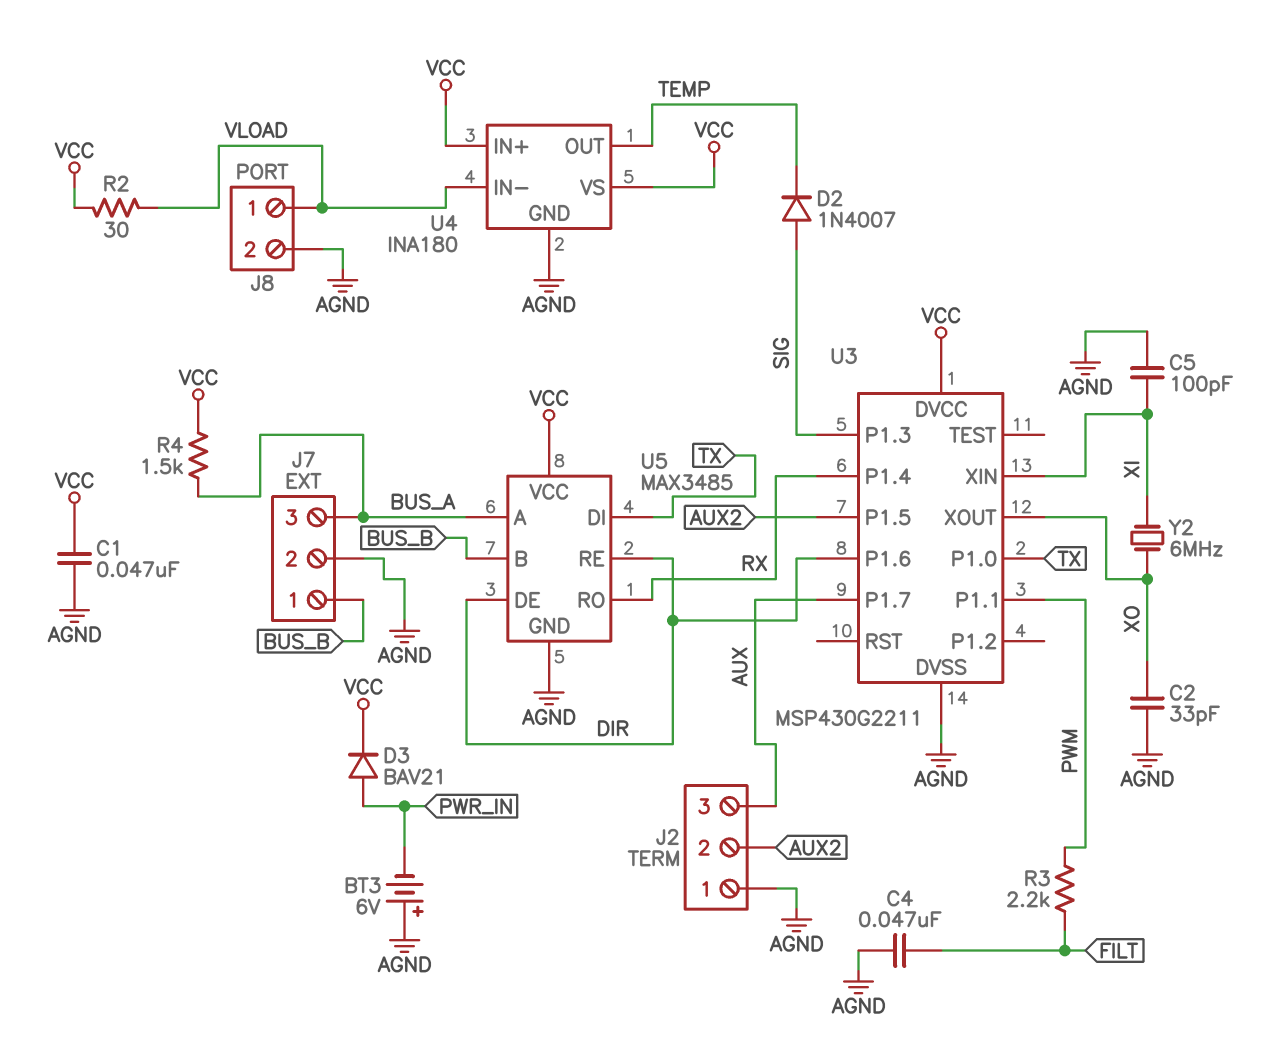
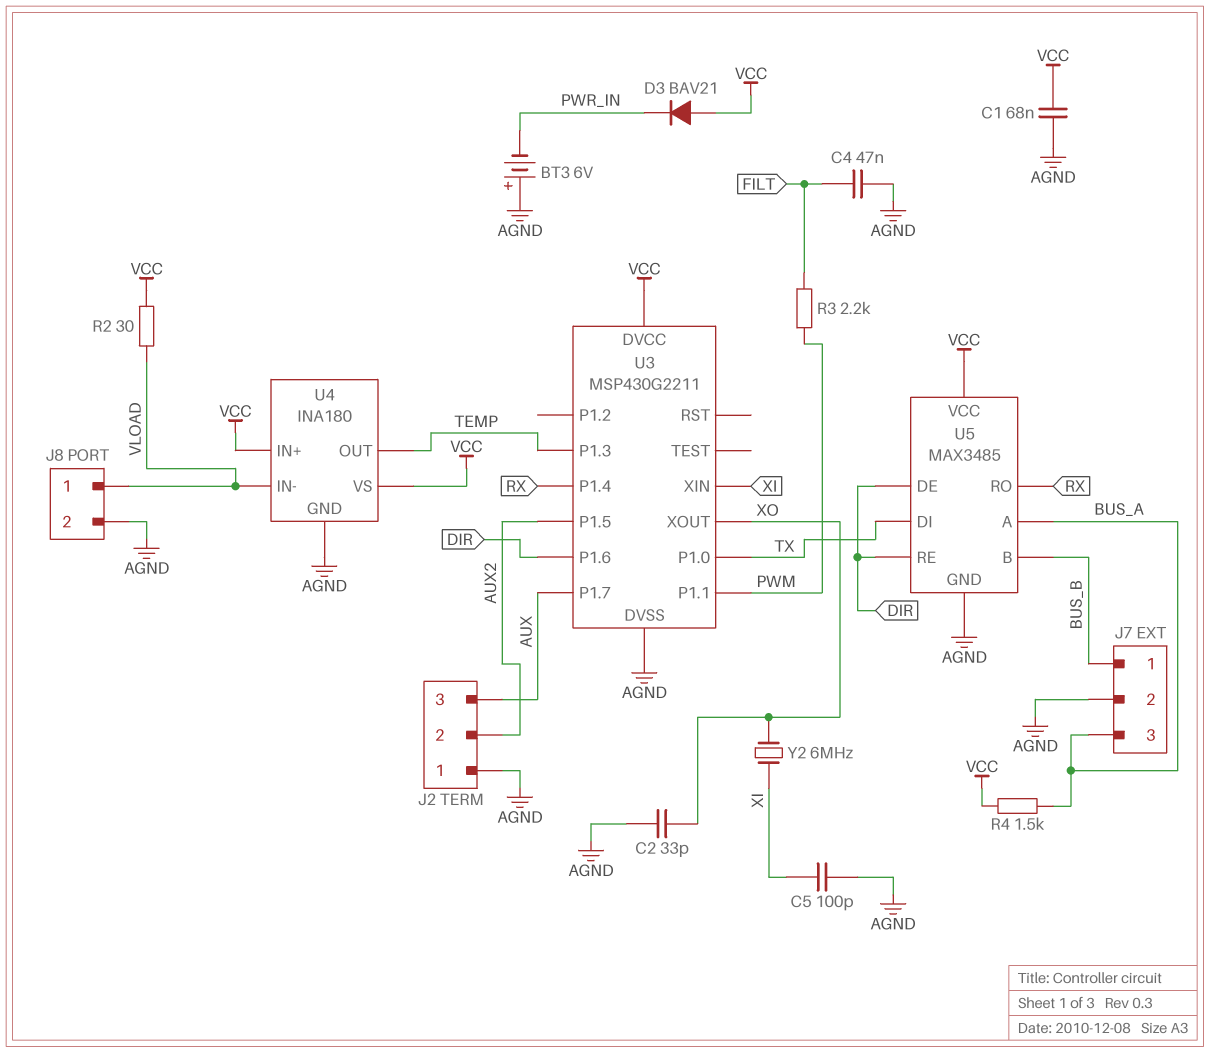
C1: 47nF (AGND, VCC) -> 68nF (AGND, VCC)
D2: diode 1N4007 (A SIG, K TEMP) -> none
D3: diode BAV21 (A PWR_IN, K VCC) -> diode BAV21 (A VCC, K PWR_IN)
U3 pin P1.3: SIG -> TEMP

